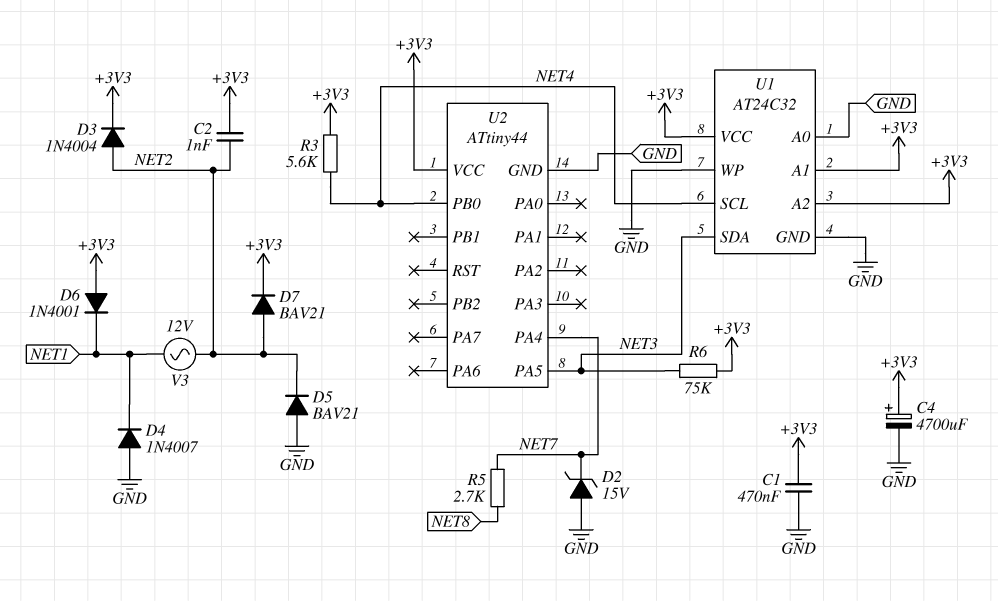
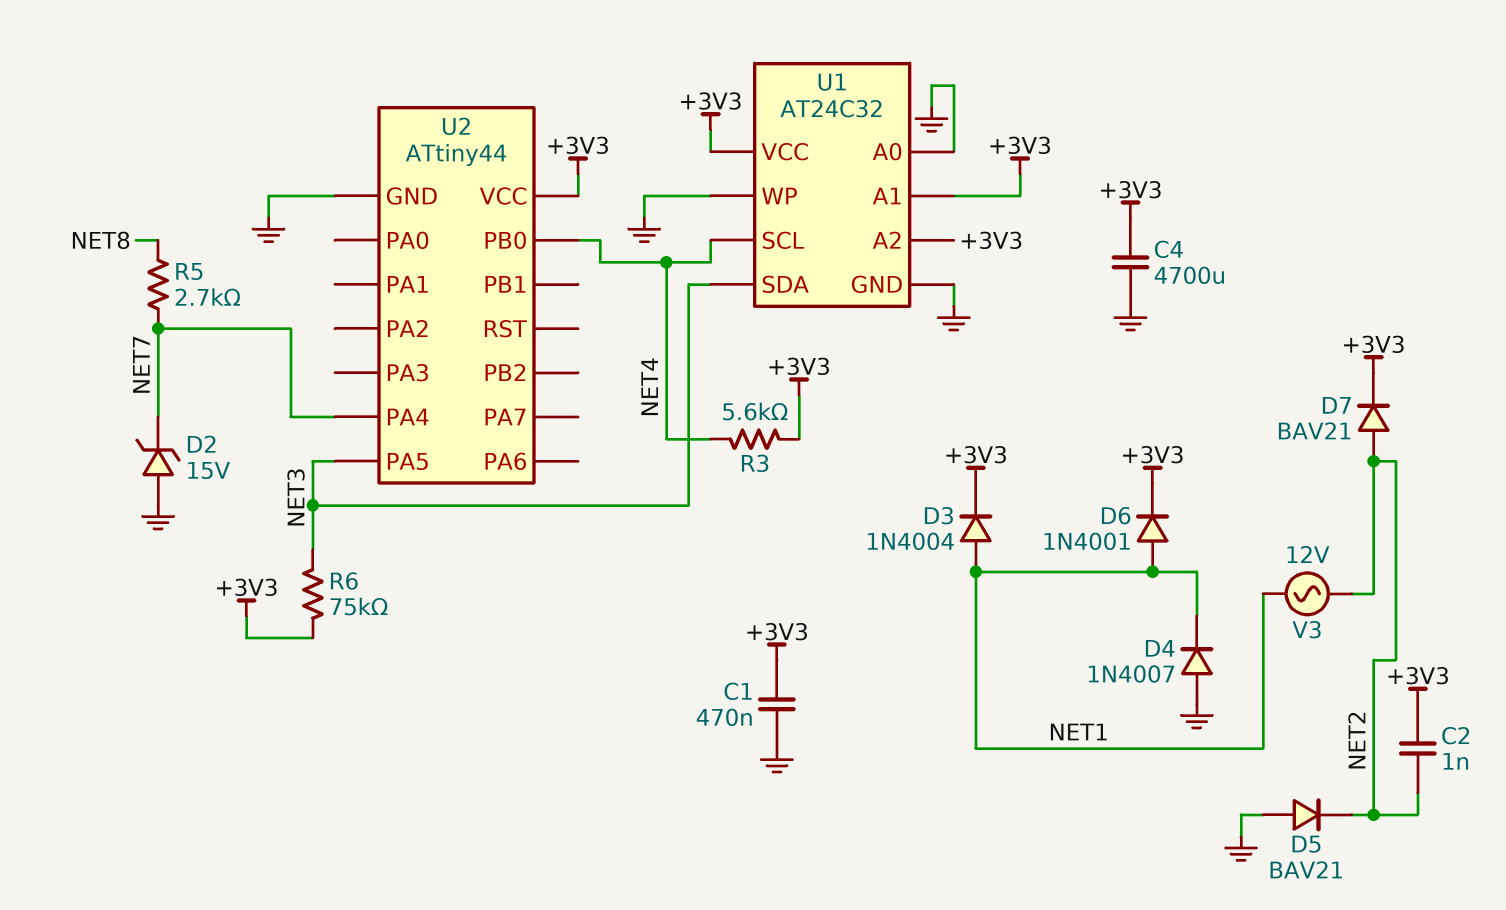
C4: 4700uF (plus +3V3, minus GND) -> 4700uF (+3V3, GND)
D3: diode 1N4004 (A NET2, K +3V3) -> diode 1N4004 (A NET1, K +3V3)
D6: diode 1N4001 (A +3V3, K NET1) -> diode 1N4001 (A NET1, K +3V3)

